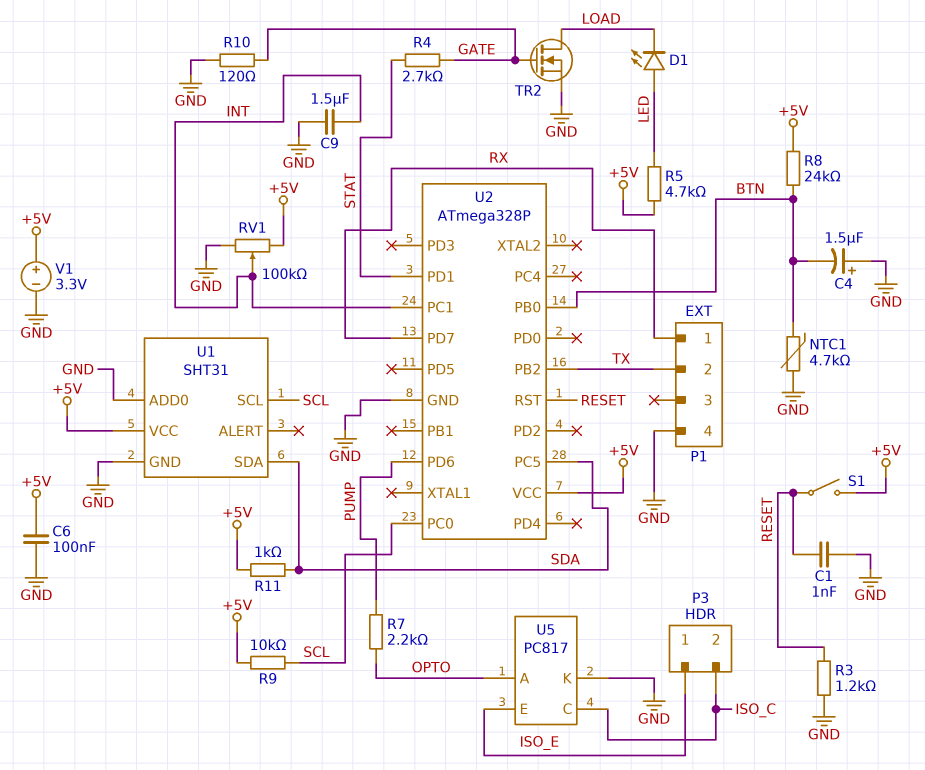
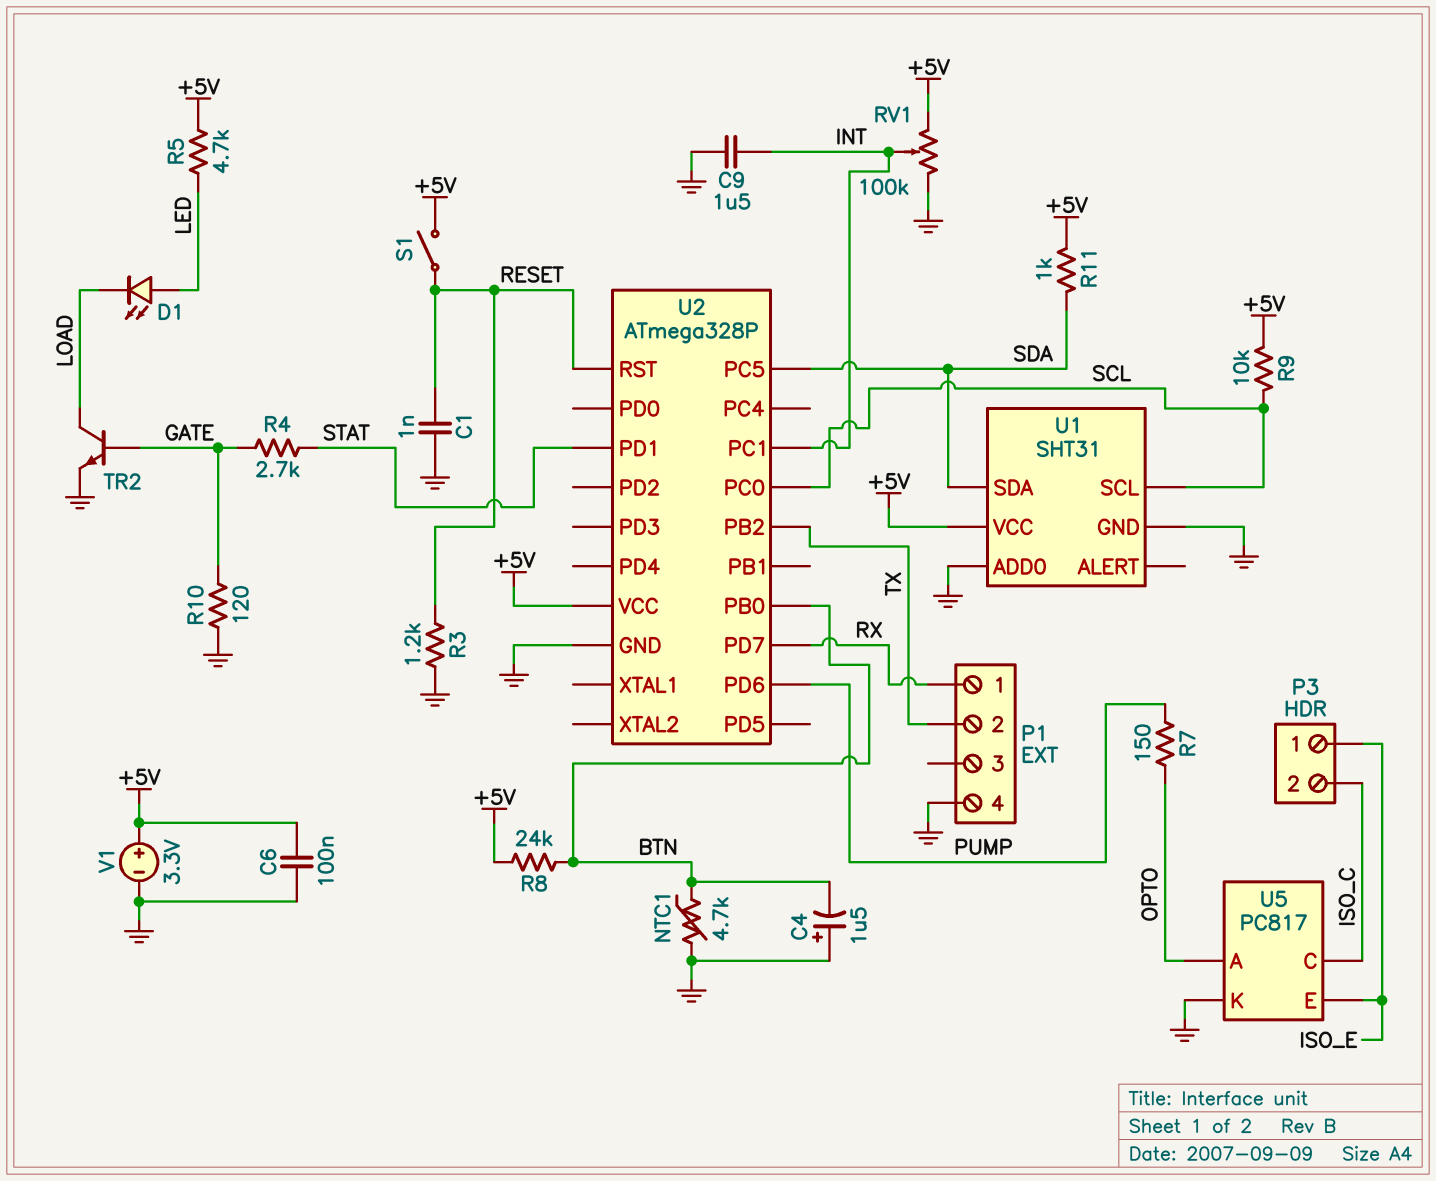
R7: 2.2k (OPTO, PUMP) -> 150 (OPTO, PUMP)
TR2: NMOS (G GATE, D LOAD, S GND) -> NPN (B GATE, C LOAD, E GND)

